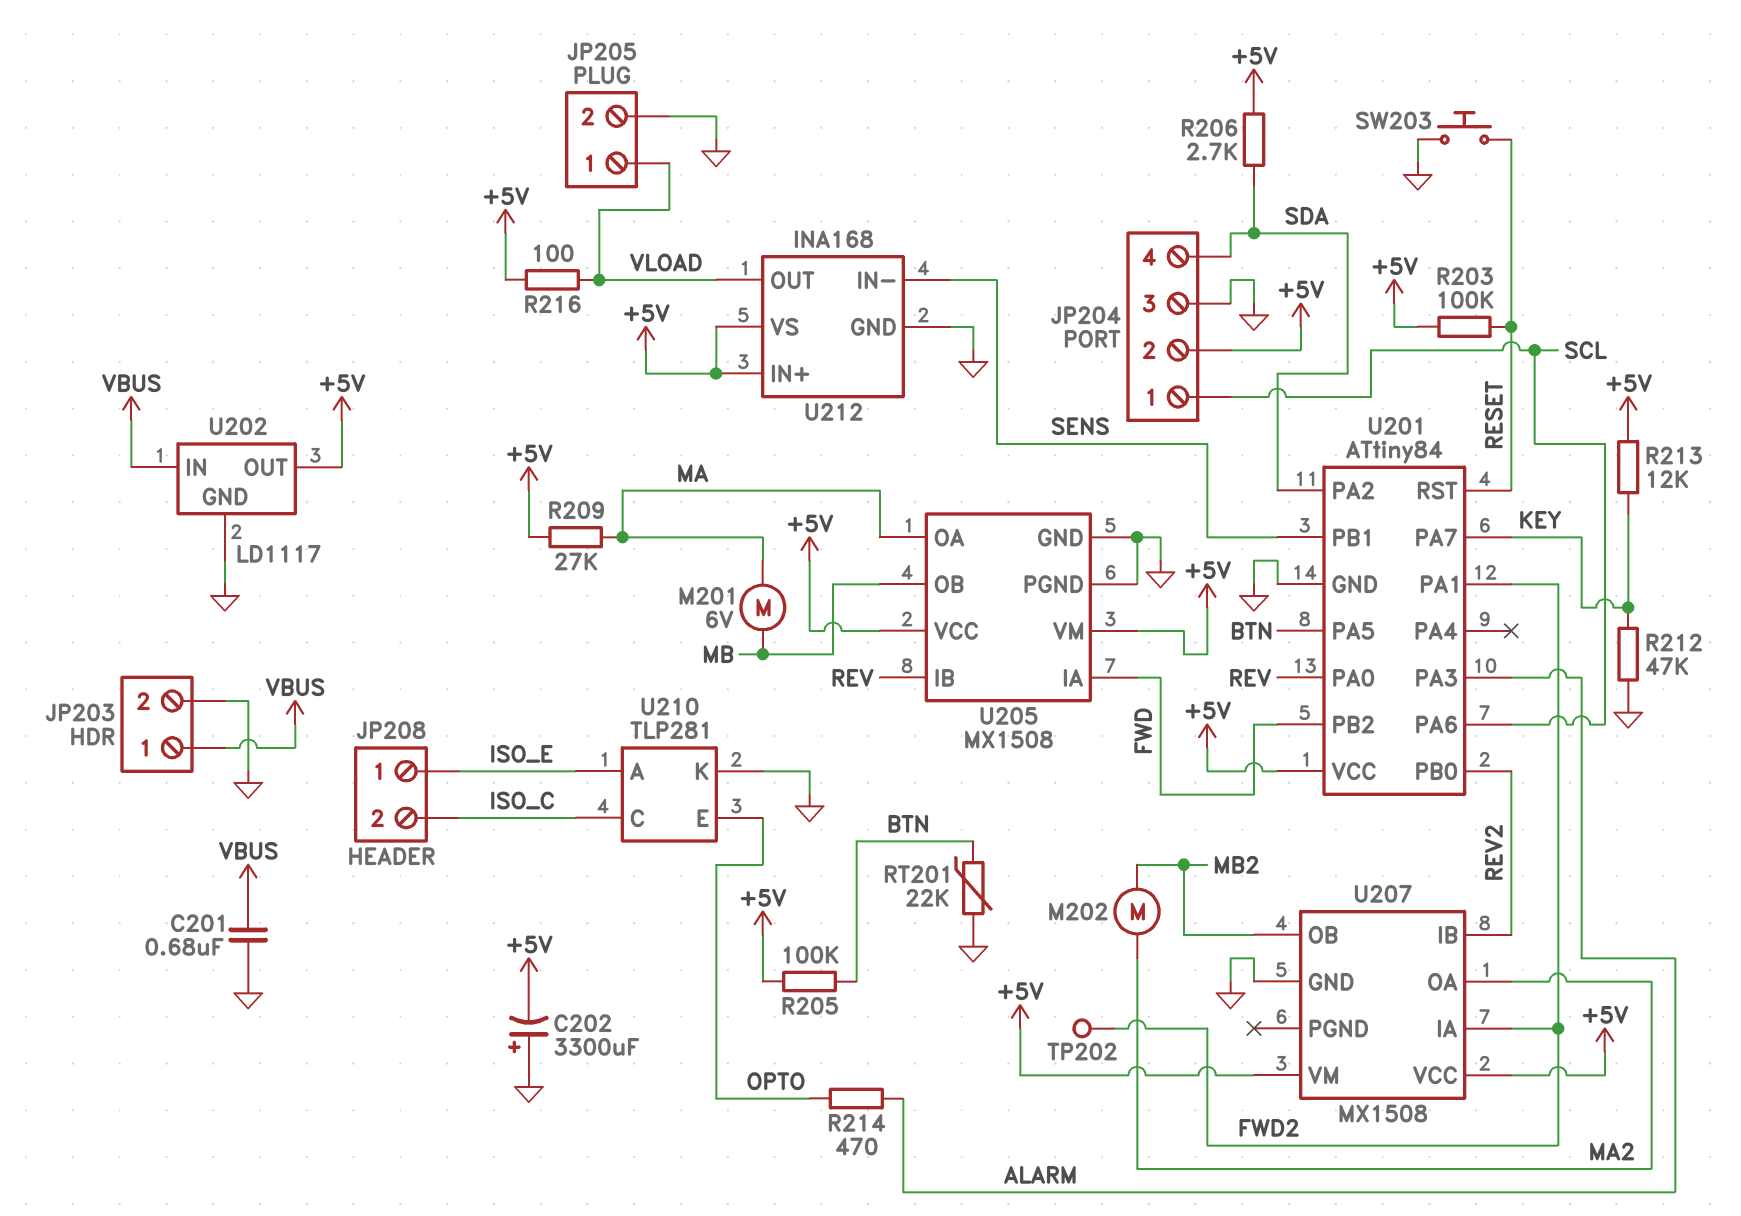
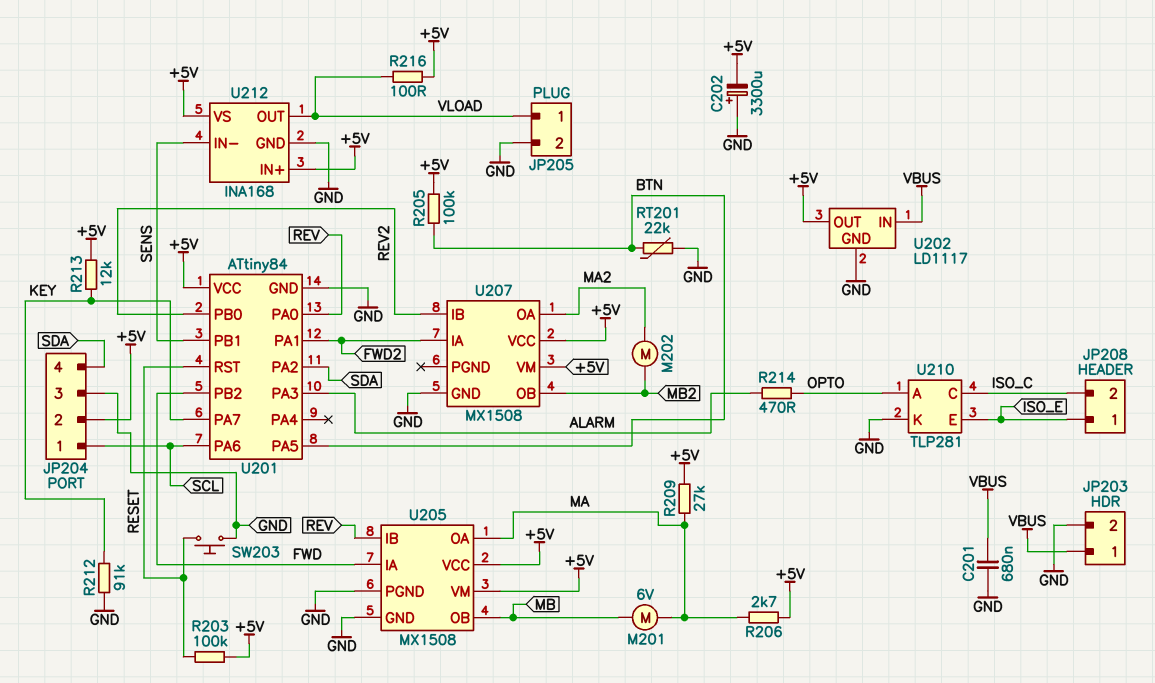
R206: 2.7k (+5V, SDA) -> 2.7k (+5V, MA)
R212: 47k (GND, KEY) -> 91k (GND, KEY)
TP202: test point (FWD2) -> none
U210 pin A: ISO_E -> OPTO
U210 pin E: OPTO -> ISO_E

